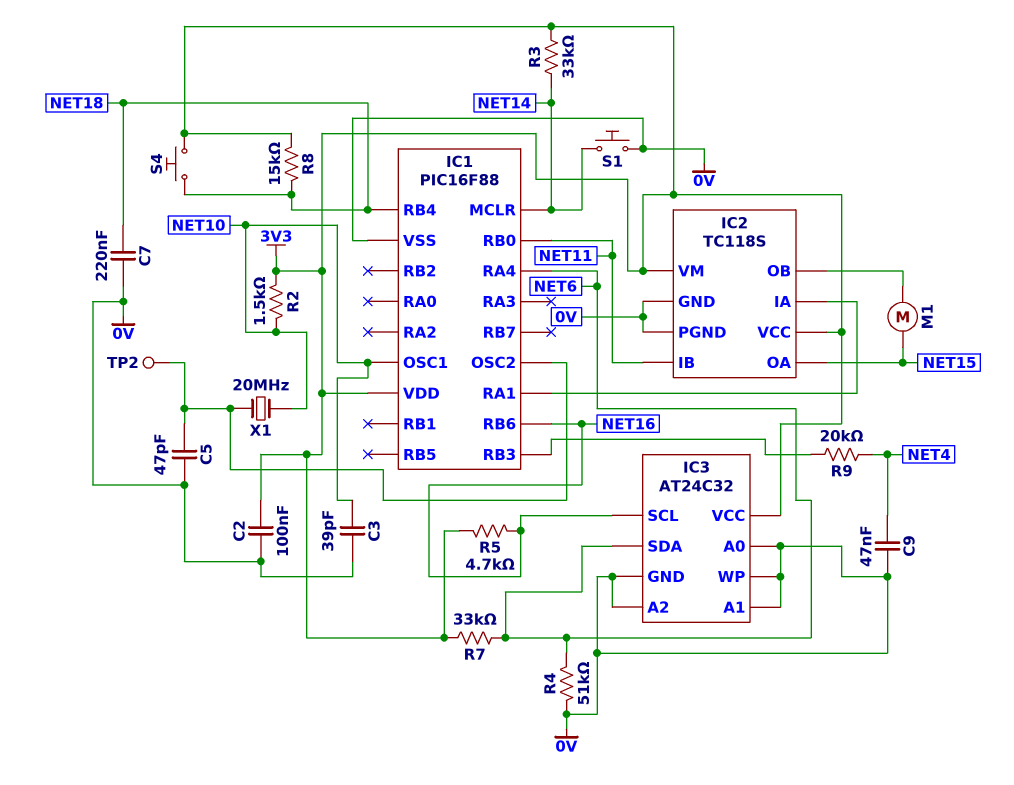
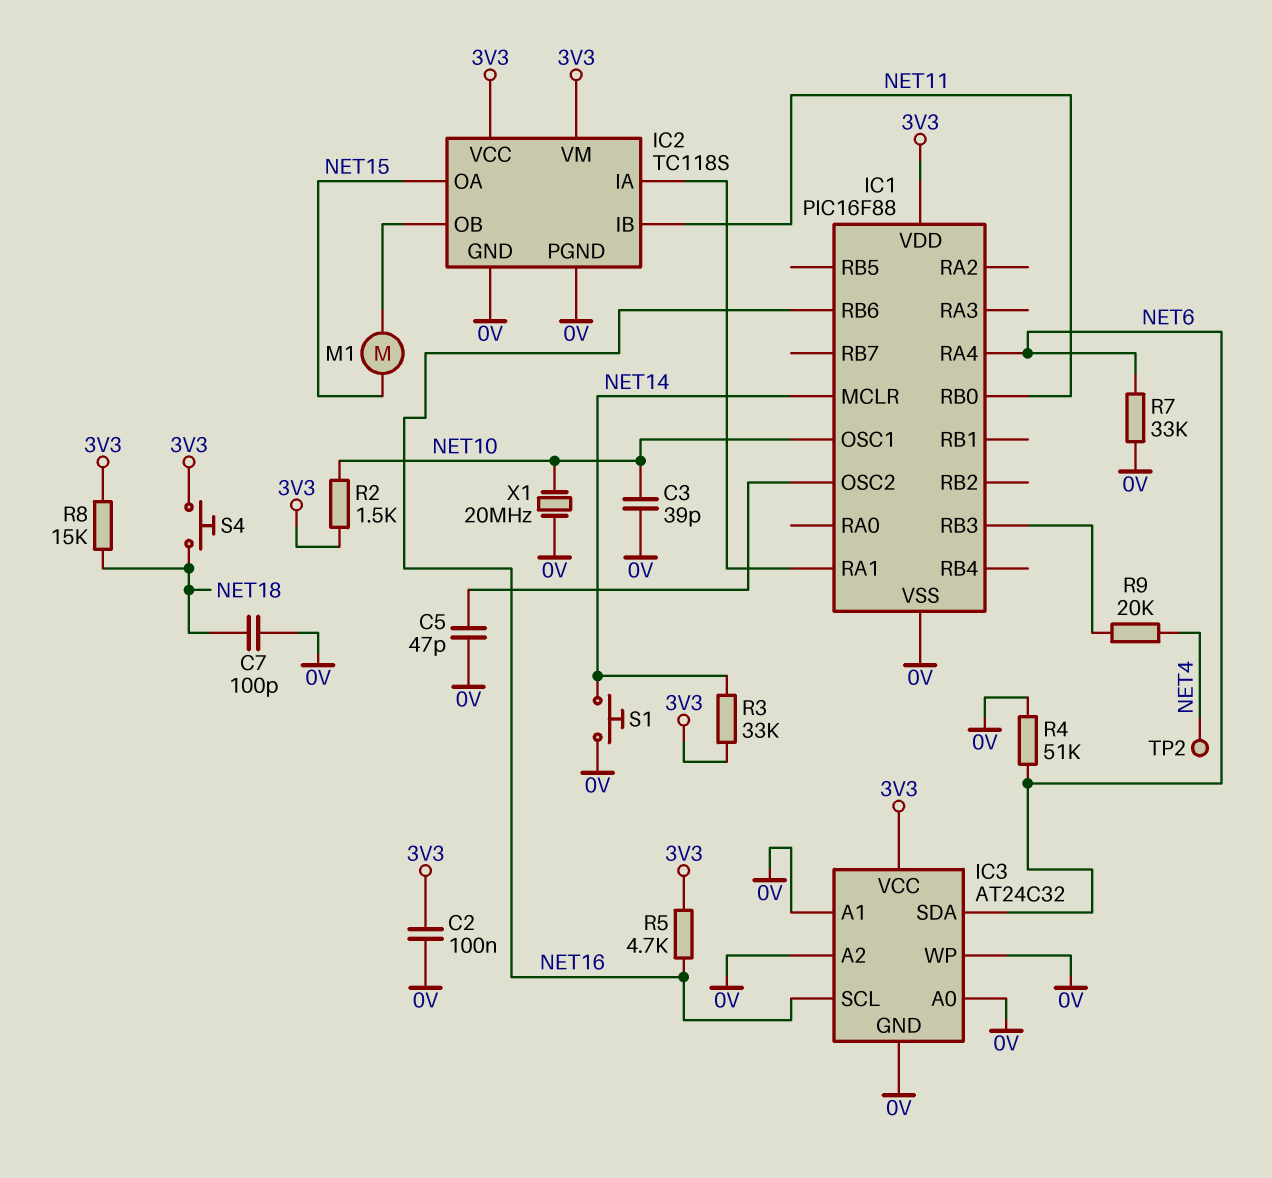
C7: 220nF (0V, NET18) -> 100pF (0V, NET18)
C9: 47nF (0V, NET4) -> none
IC1 pin RB4: NET18 -> none
R7: 33k (3V3, NET6) -> 33k (0V, NET6)
TP2: test point (IC1/OSC2) -> test point (NET4)
X1: 20MHz (IC1/OSC2, NET10) -> 20MHz (0V, NET10)

